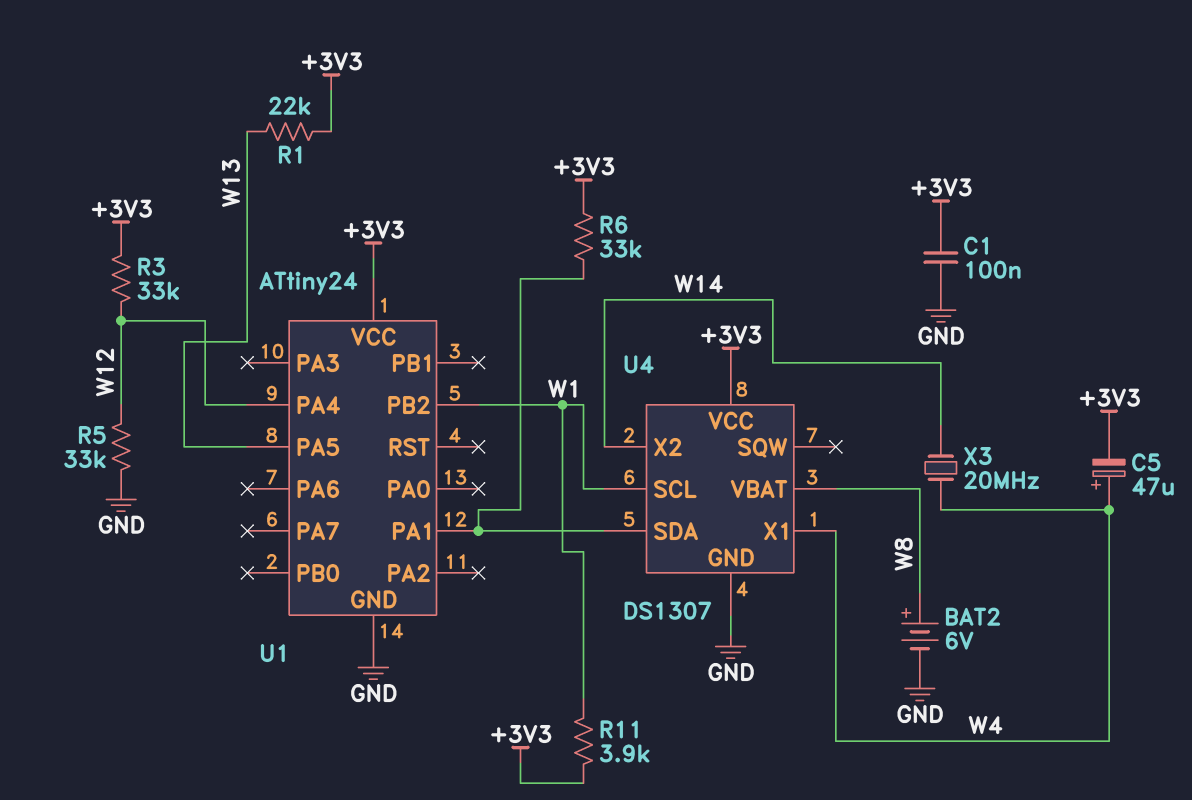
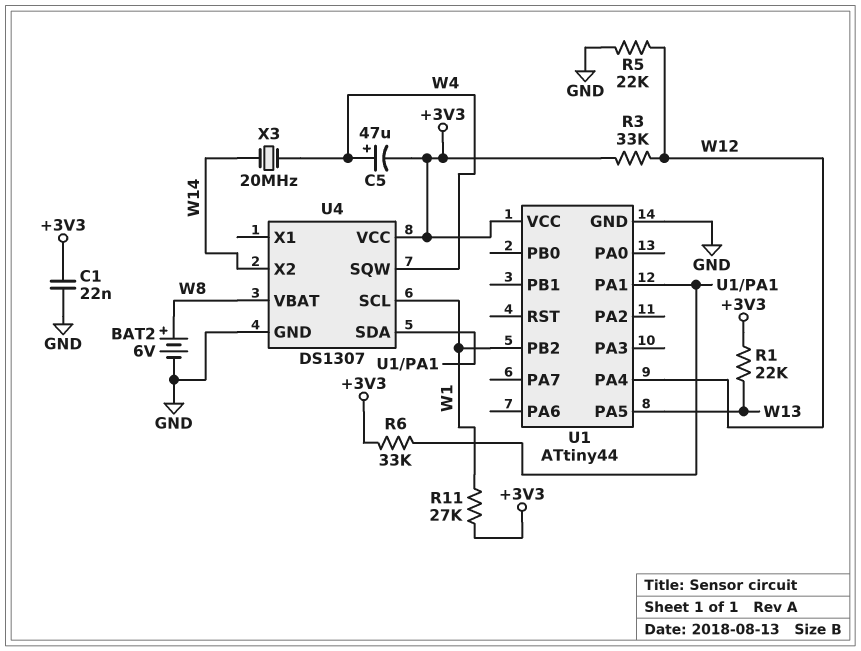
C1: 100nF (+3V3, GND) -> 22nF (+3V3, GND)
R5: 33k (GND, W12) -> 22k (GND, W12)
R11: 3.9k (+3V3, W1) -> 27k (+3V3, W1)
U1: ATtiny24 -> ATtiny44
U4 pin SQW: none -> W4
U4 pin X1: W4 -> none

